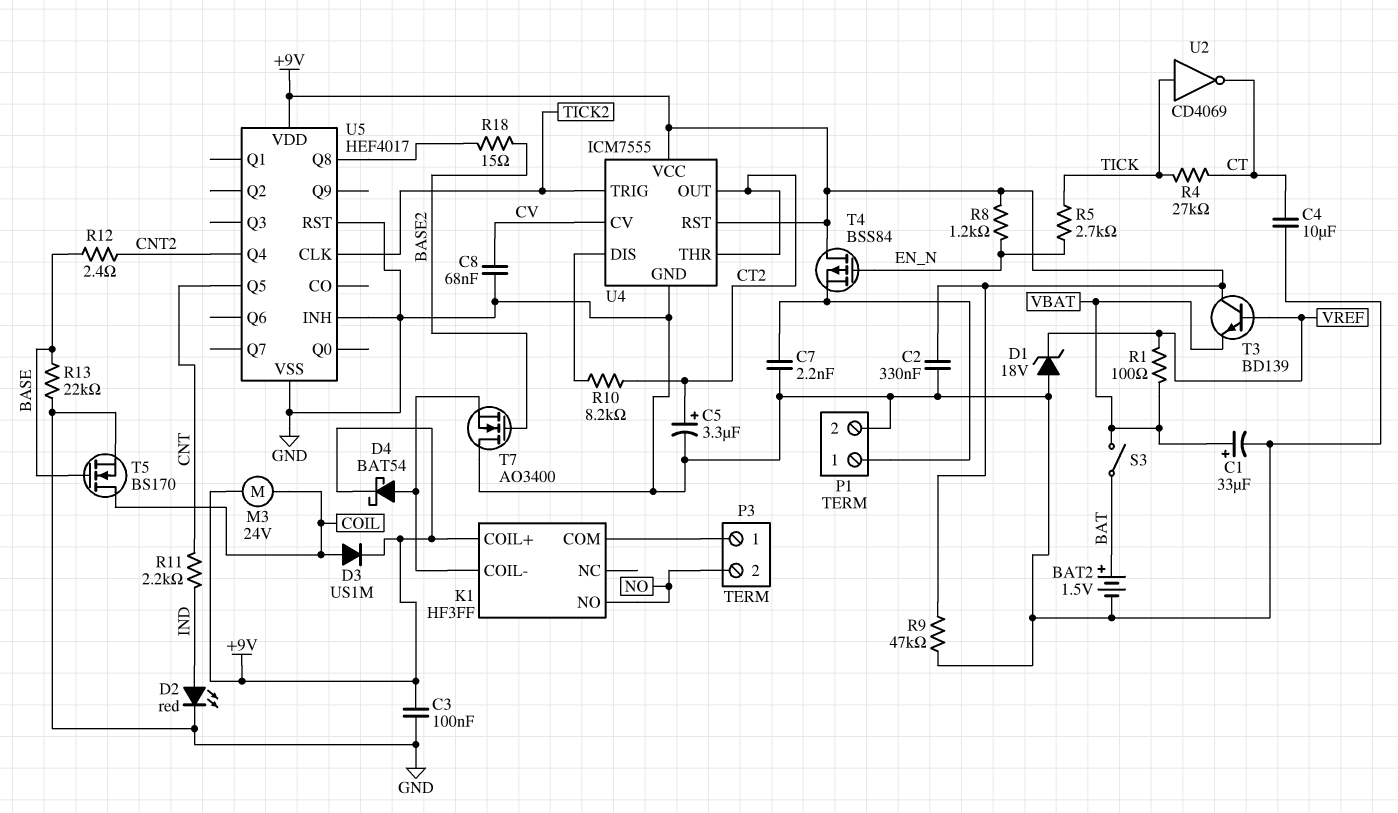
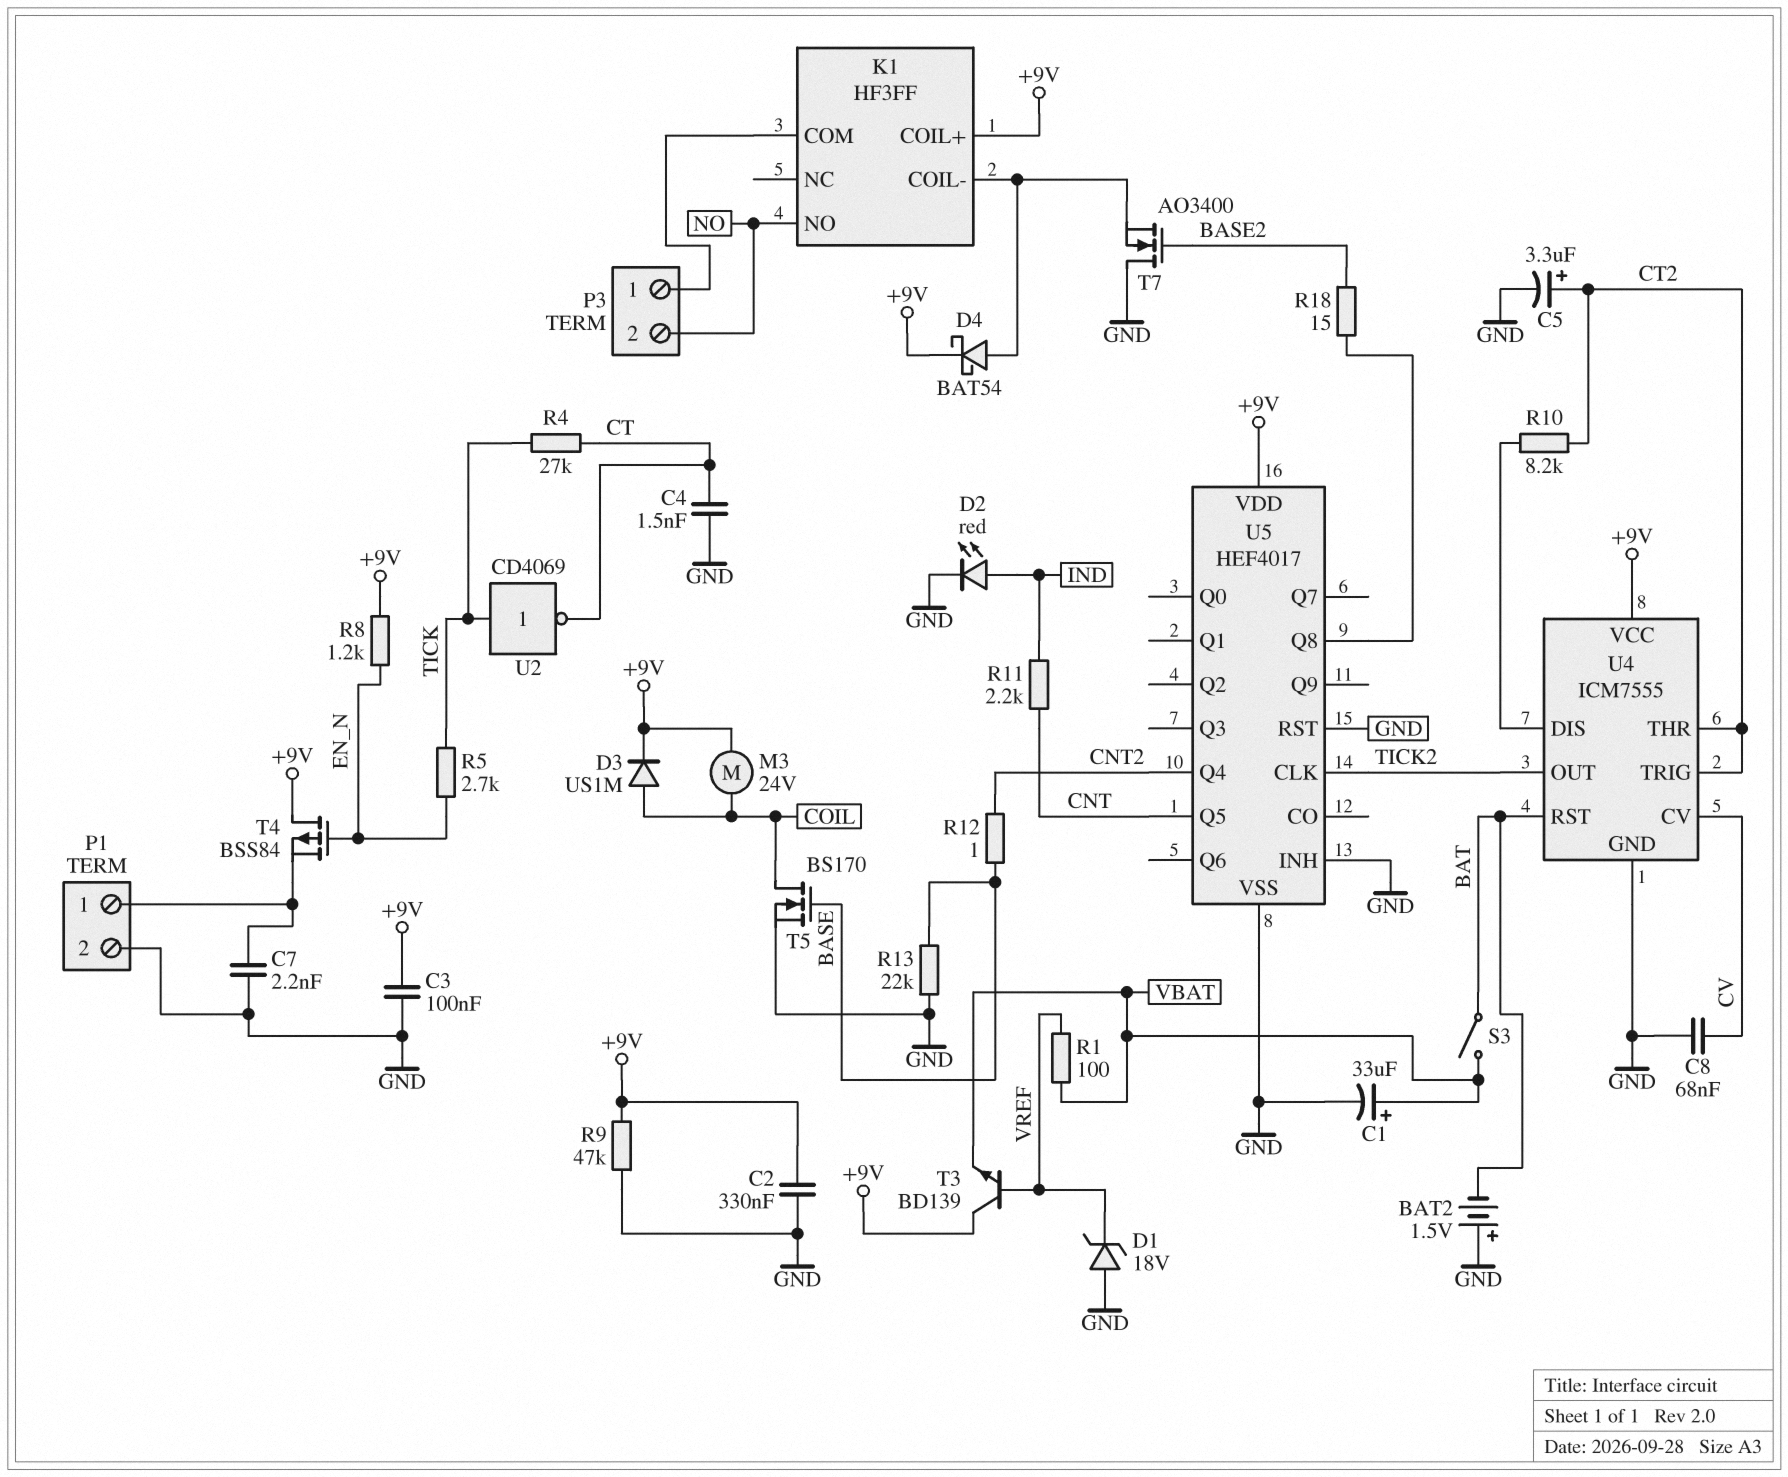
BAT2: 1.5V (plus BAT, minus GND) -> 1.5V (plus GND, minus BAT)
C4: 10uF (CT, GND) -> 1.5nF (CT, GND)
R12: 2.4 (BASE, CNT2) -> 1 (BASE, CNT2)
U4 pin OUT: CT2 -> TICK2
U4 pin RST: +9V -> BAT
U4 pin TRIG: TICK2 -> CT2

